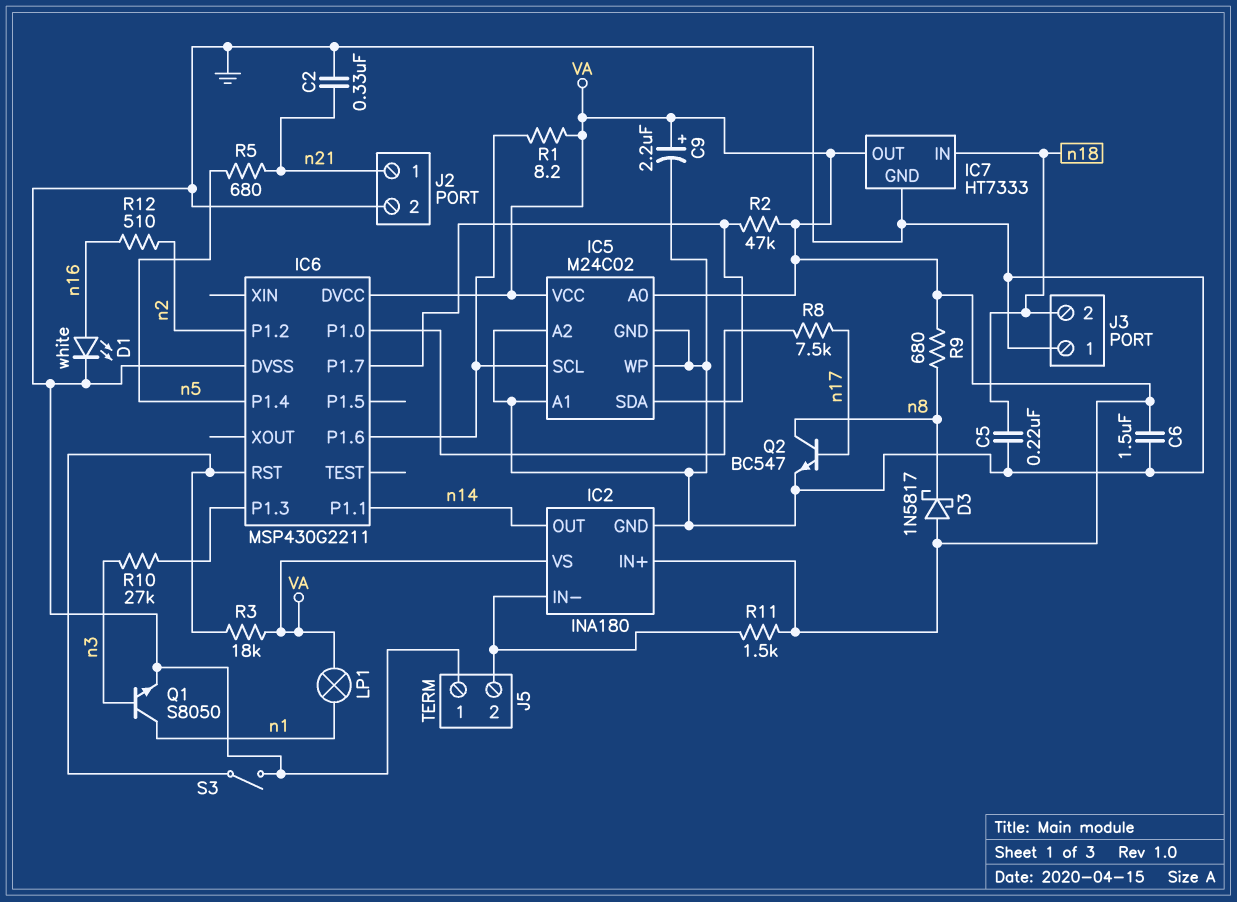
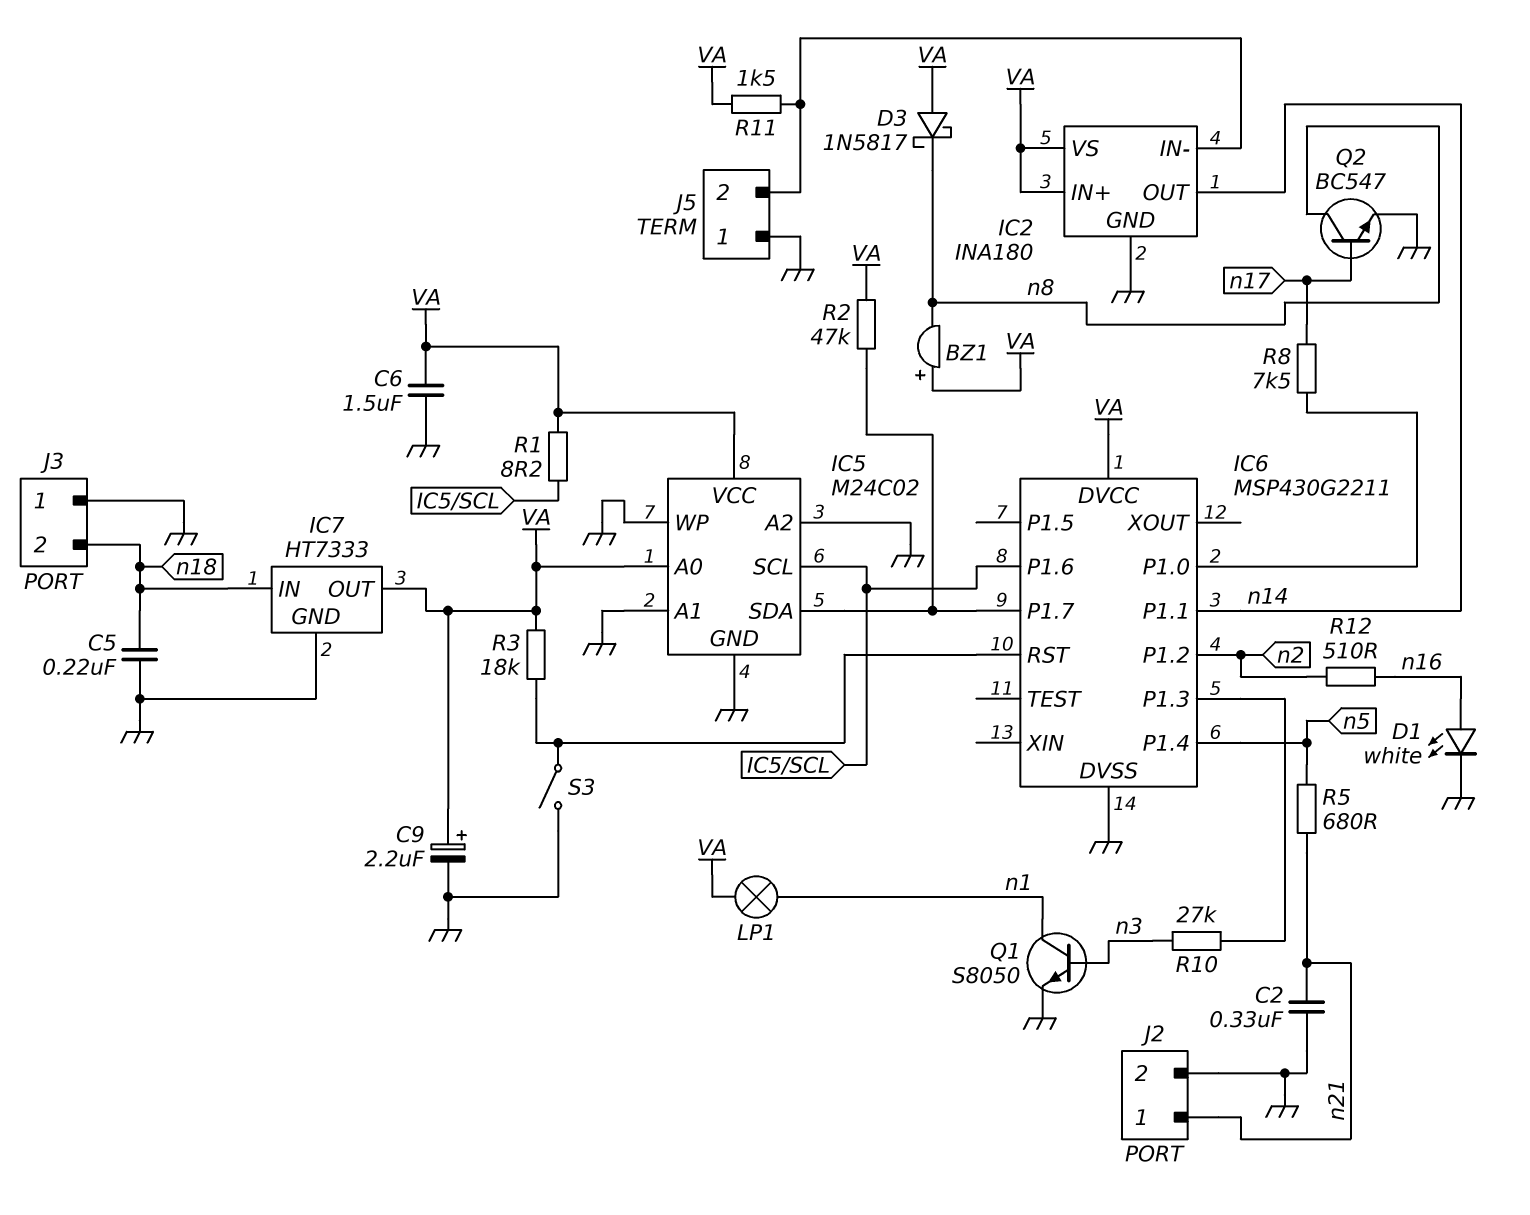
BZ1: none -> buzzer (plus VA, minus n8)
R9: 680 (VA, n8) -> none

